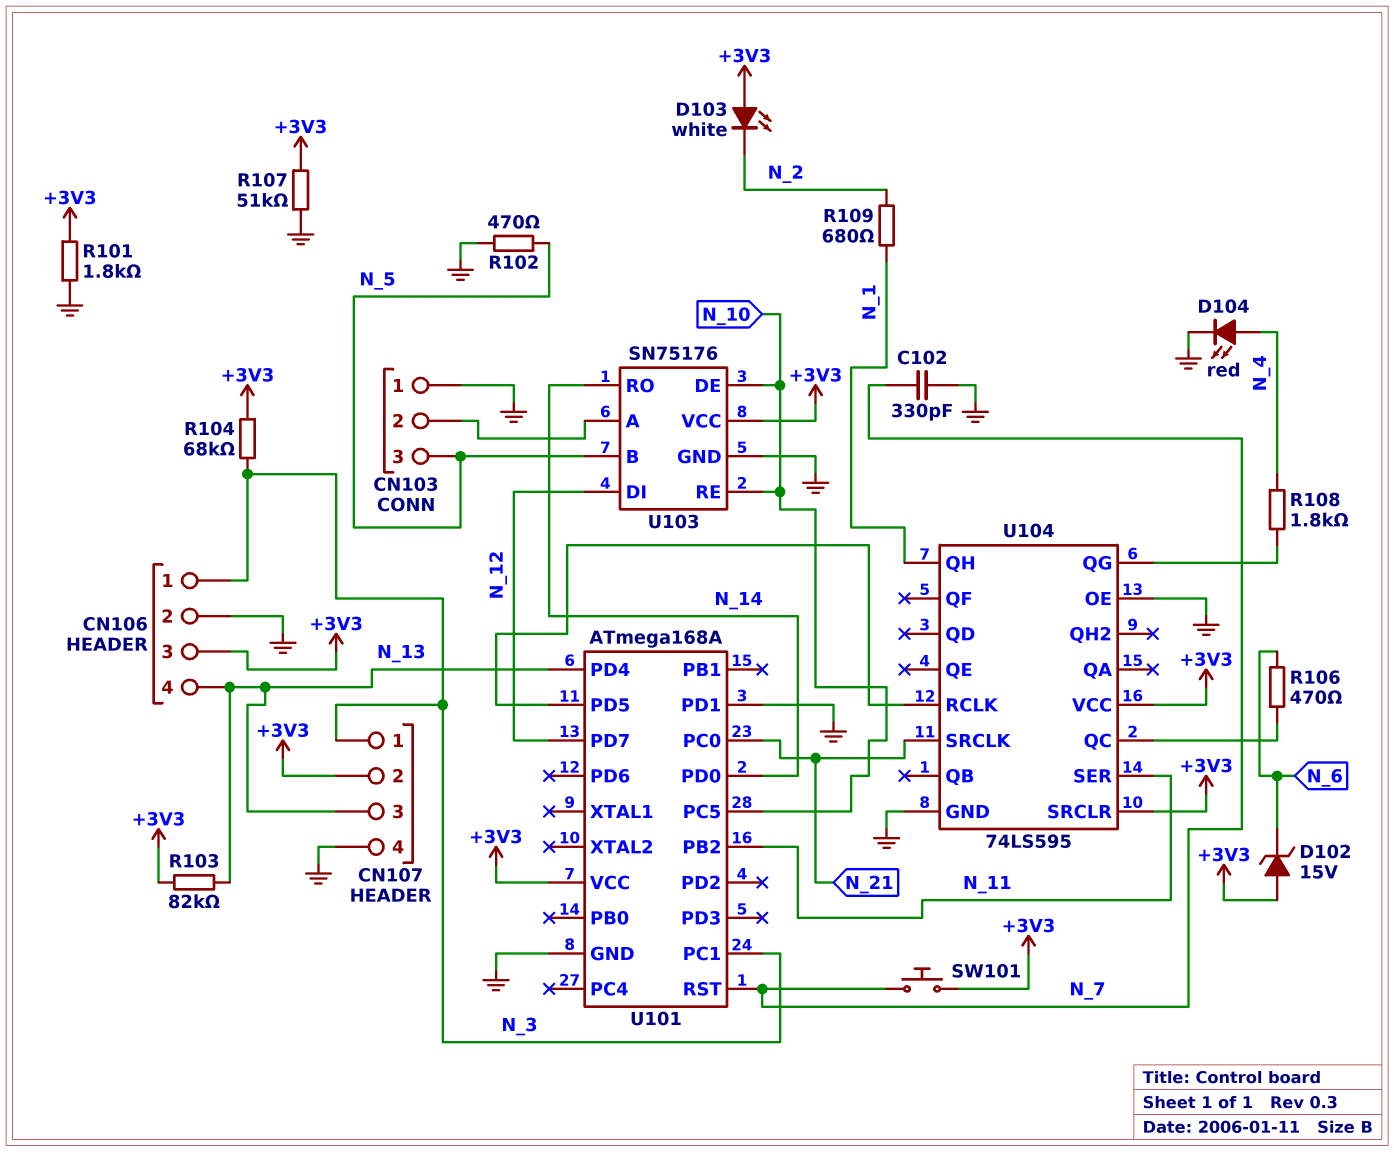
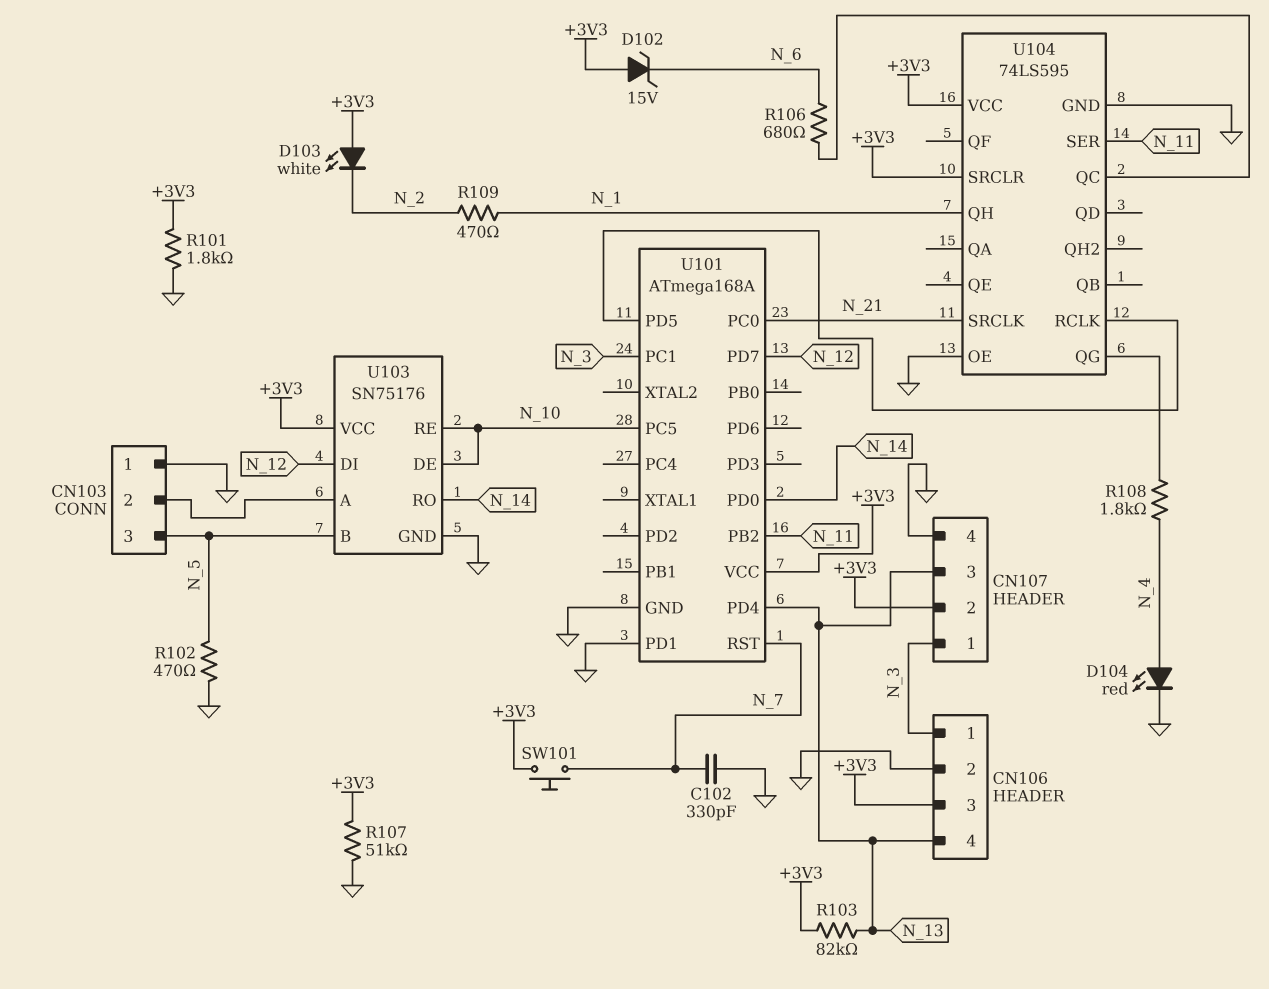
R104: 68k (+3V3, N_3) -> none
R106: 470 (N_6, U104/QC) -> 680 (N_6, U104/QC)
R109: 680 (N_1, N_2) -> 470 (N_1, N_2)

